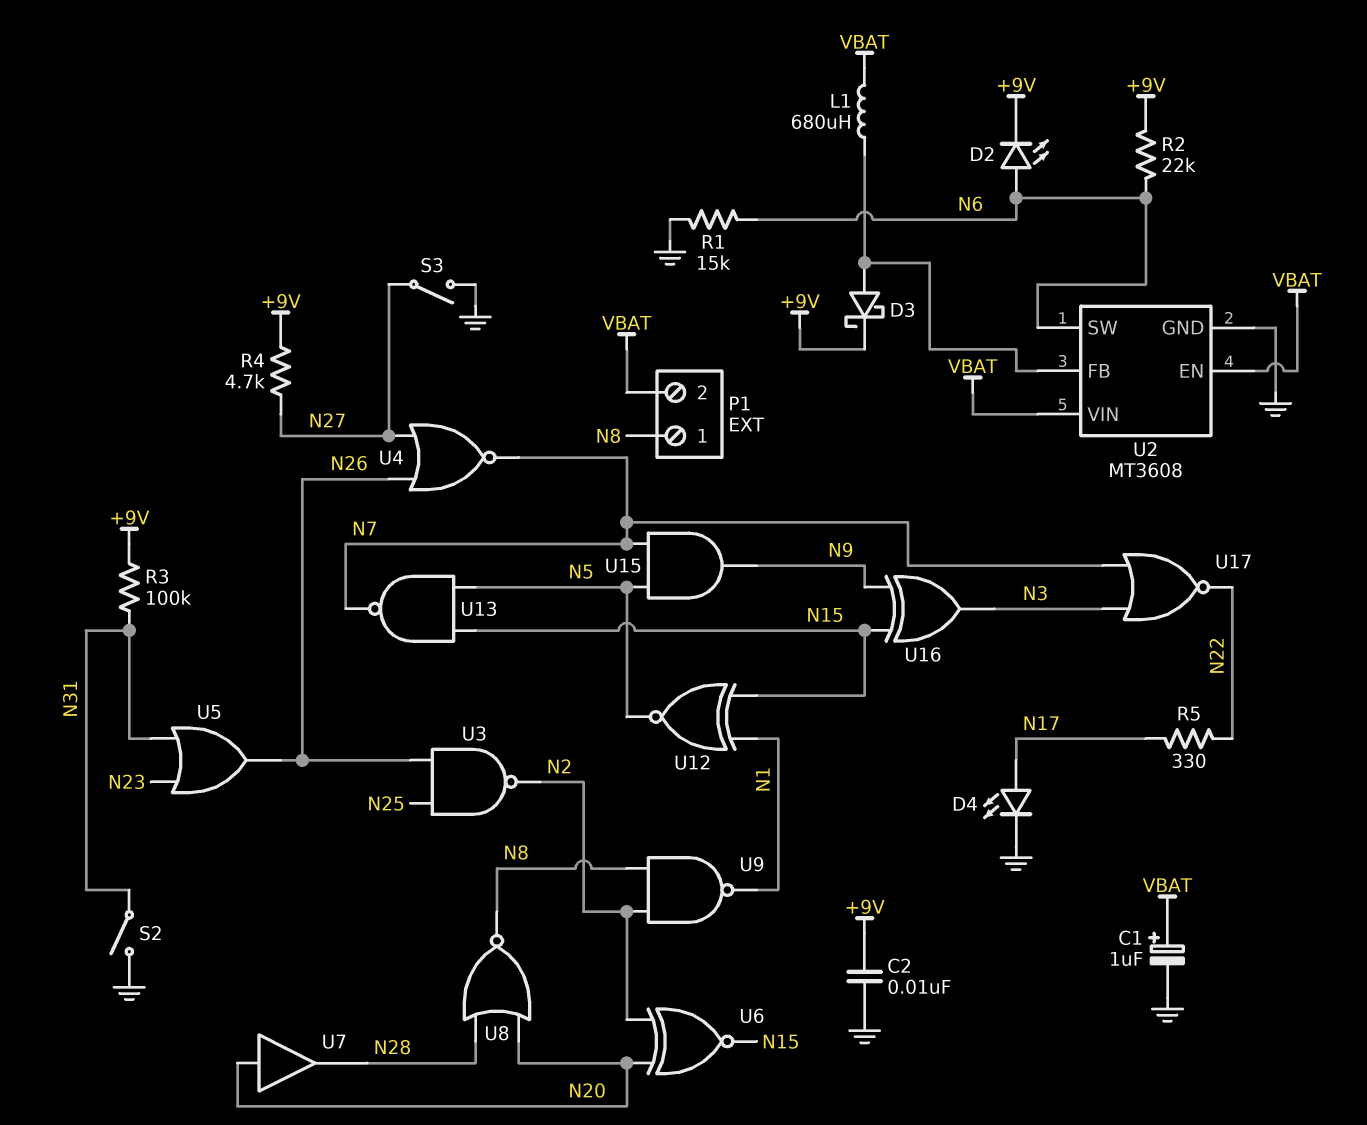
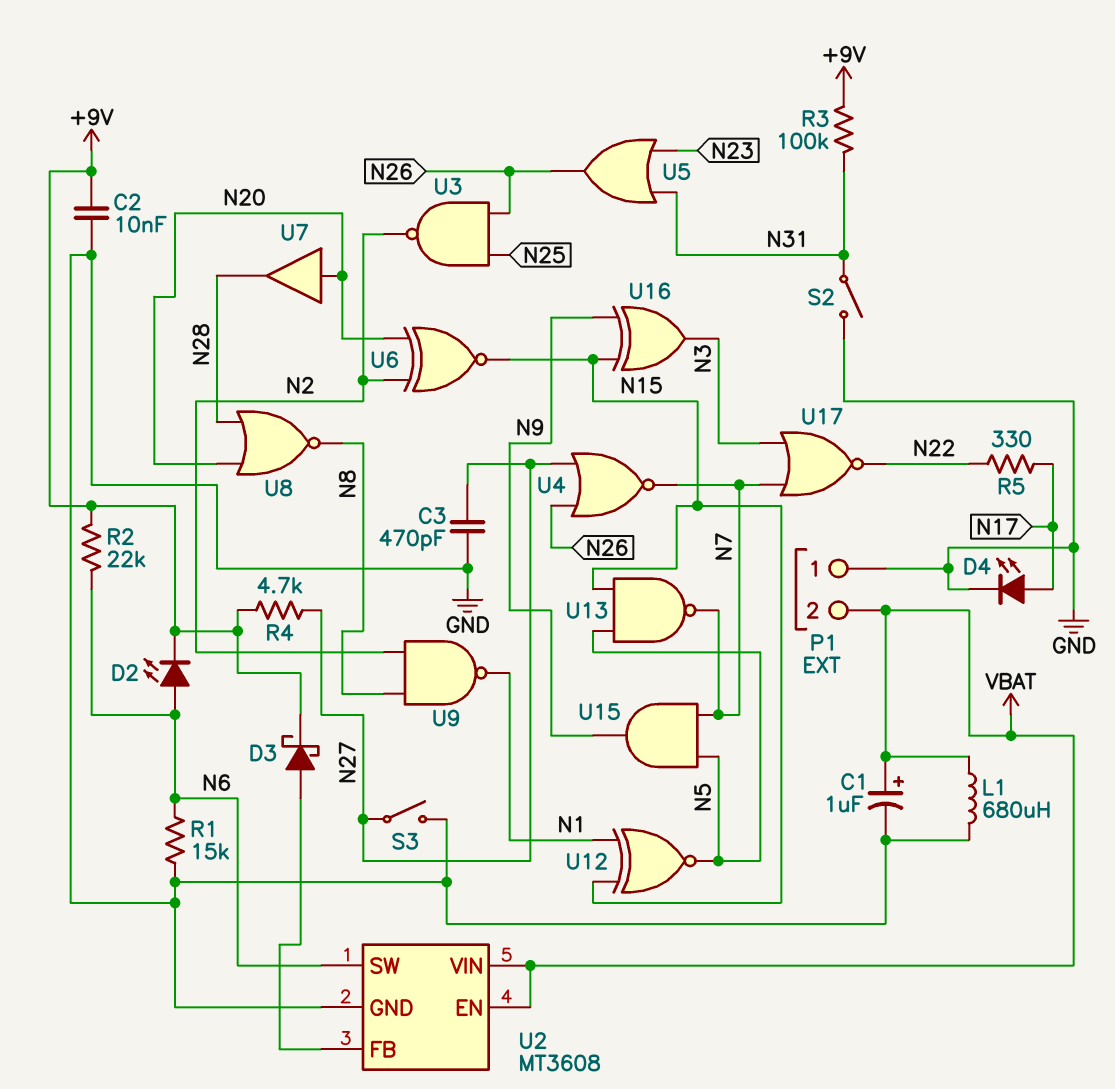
C3: none -> 470pF (GND, N27)
L1: 680uH (U2/FB, VBAT) -> 680uH (GND, VBAT)
P1 pin 1: N8 -> GND

